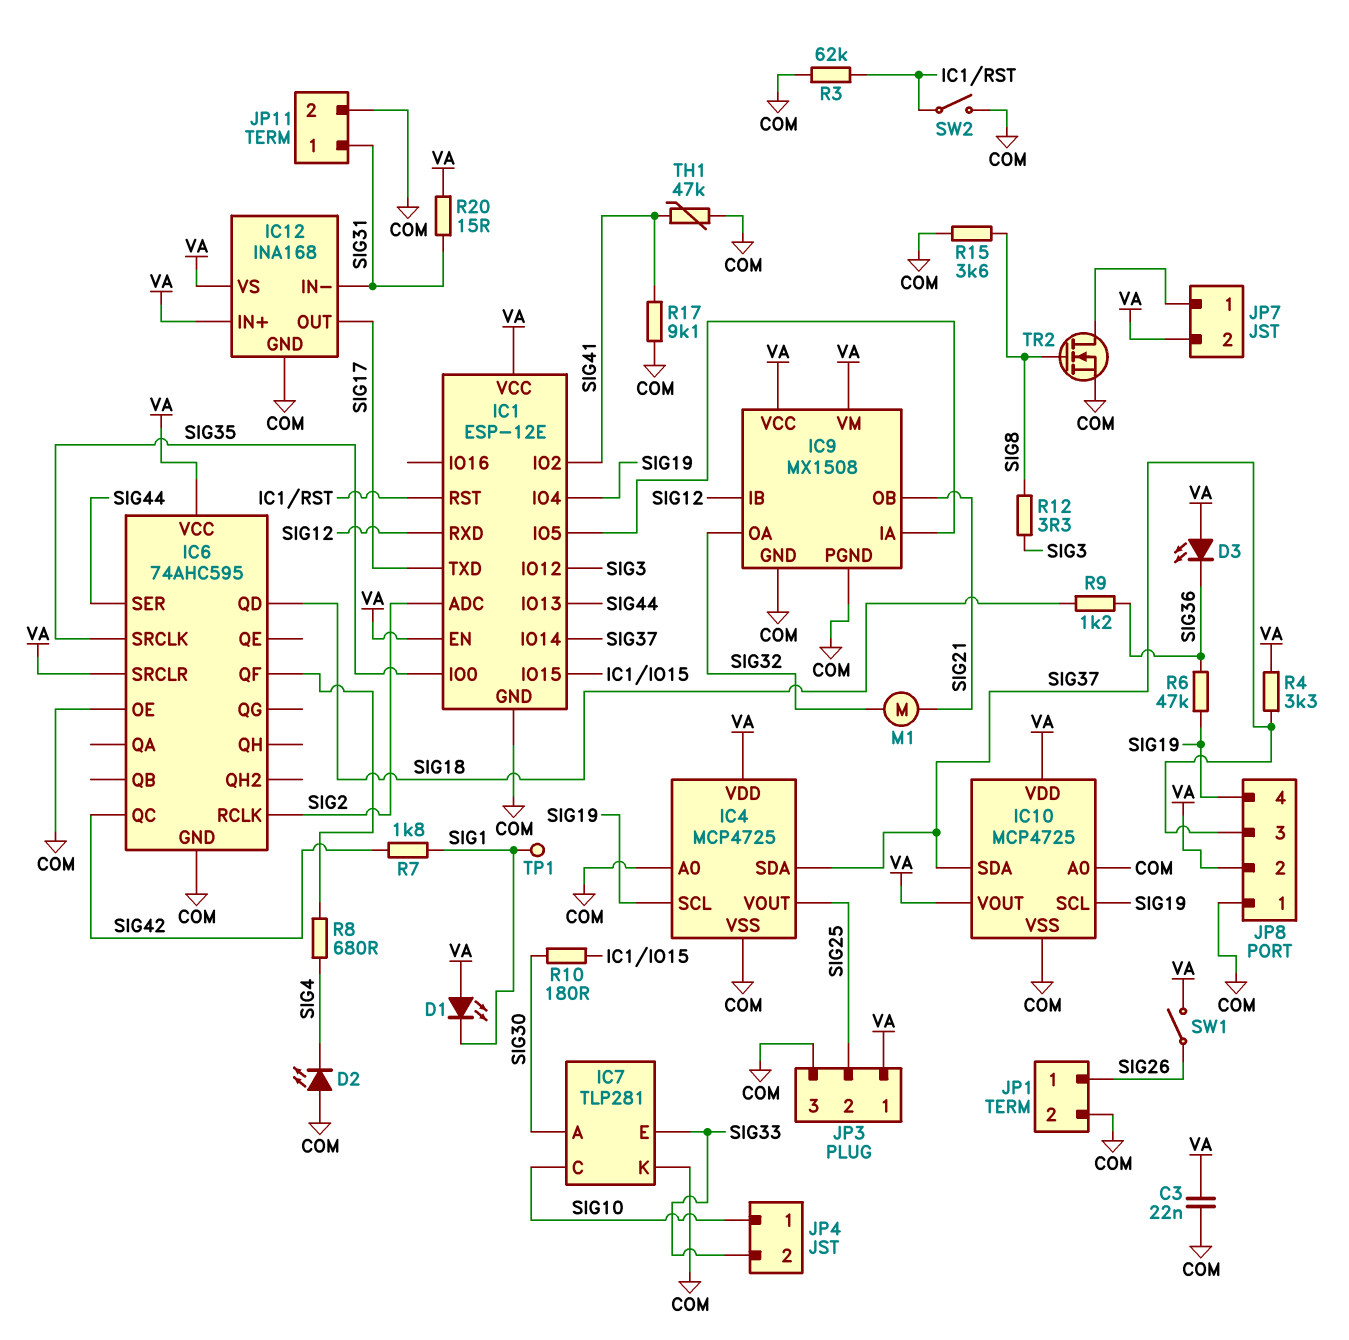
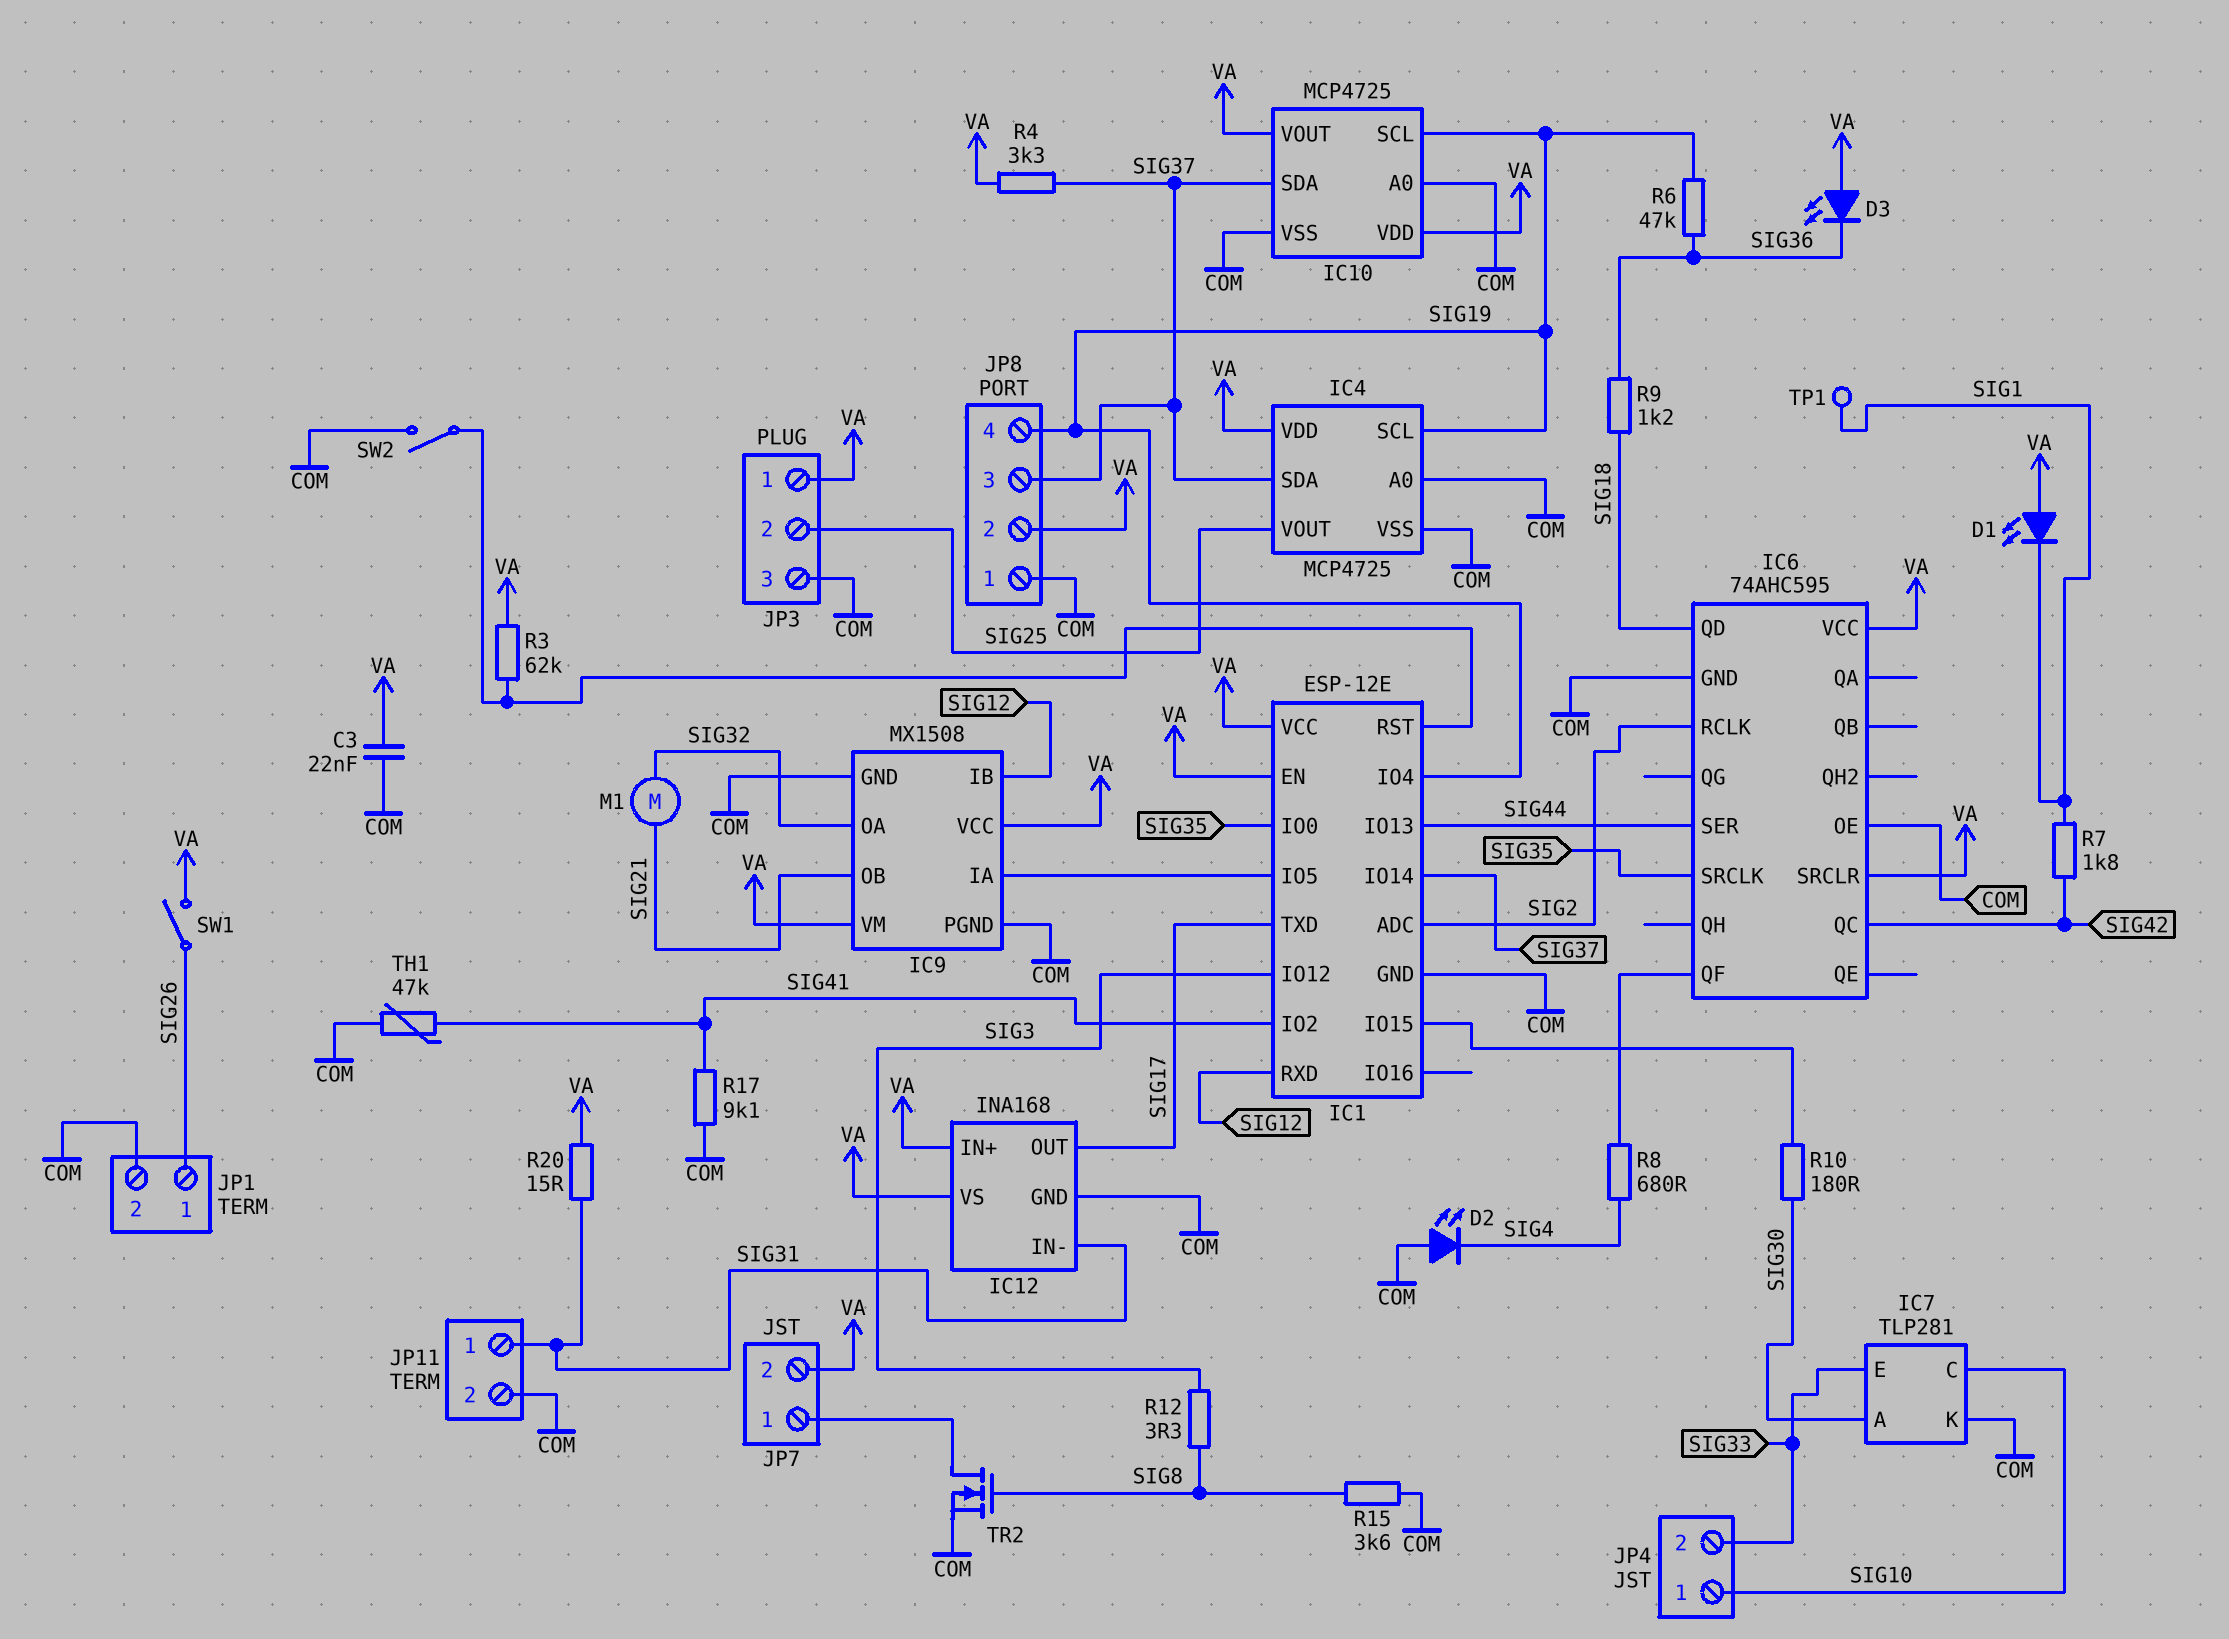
R3: 62k (COM, IC1/RST) -> 62k (IC1/RST, VA)

